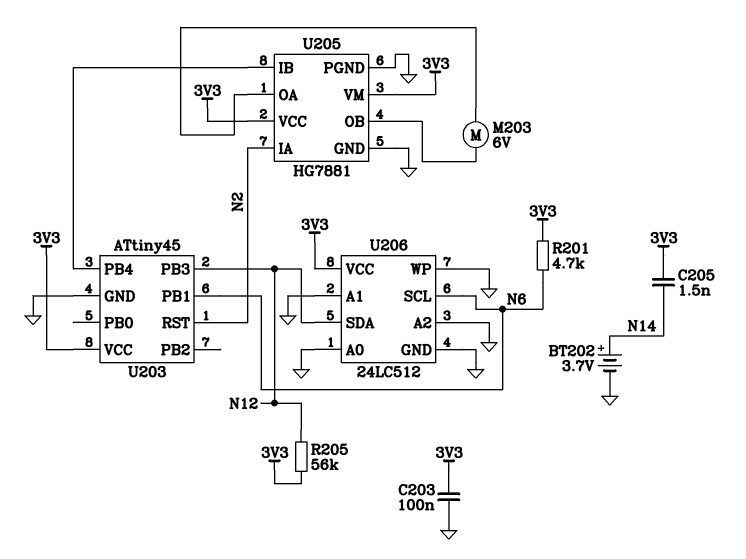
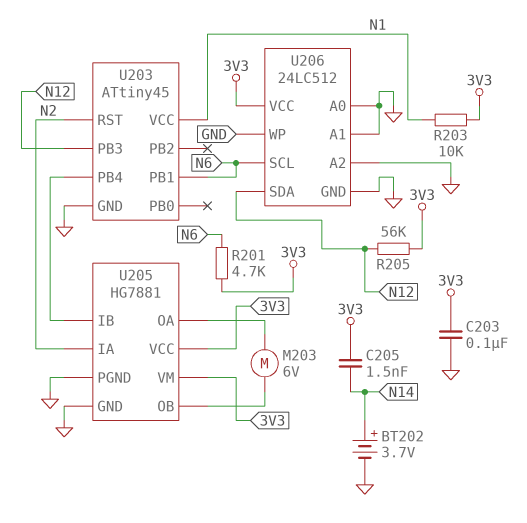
R203: none -> 10k (3V3, N1)
U203 pin VCC: 3V3 -> N1

